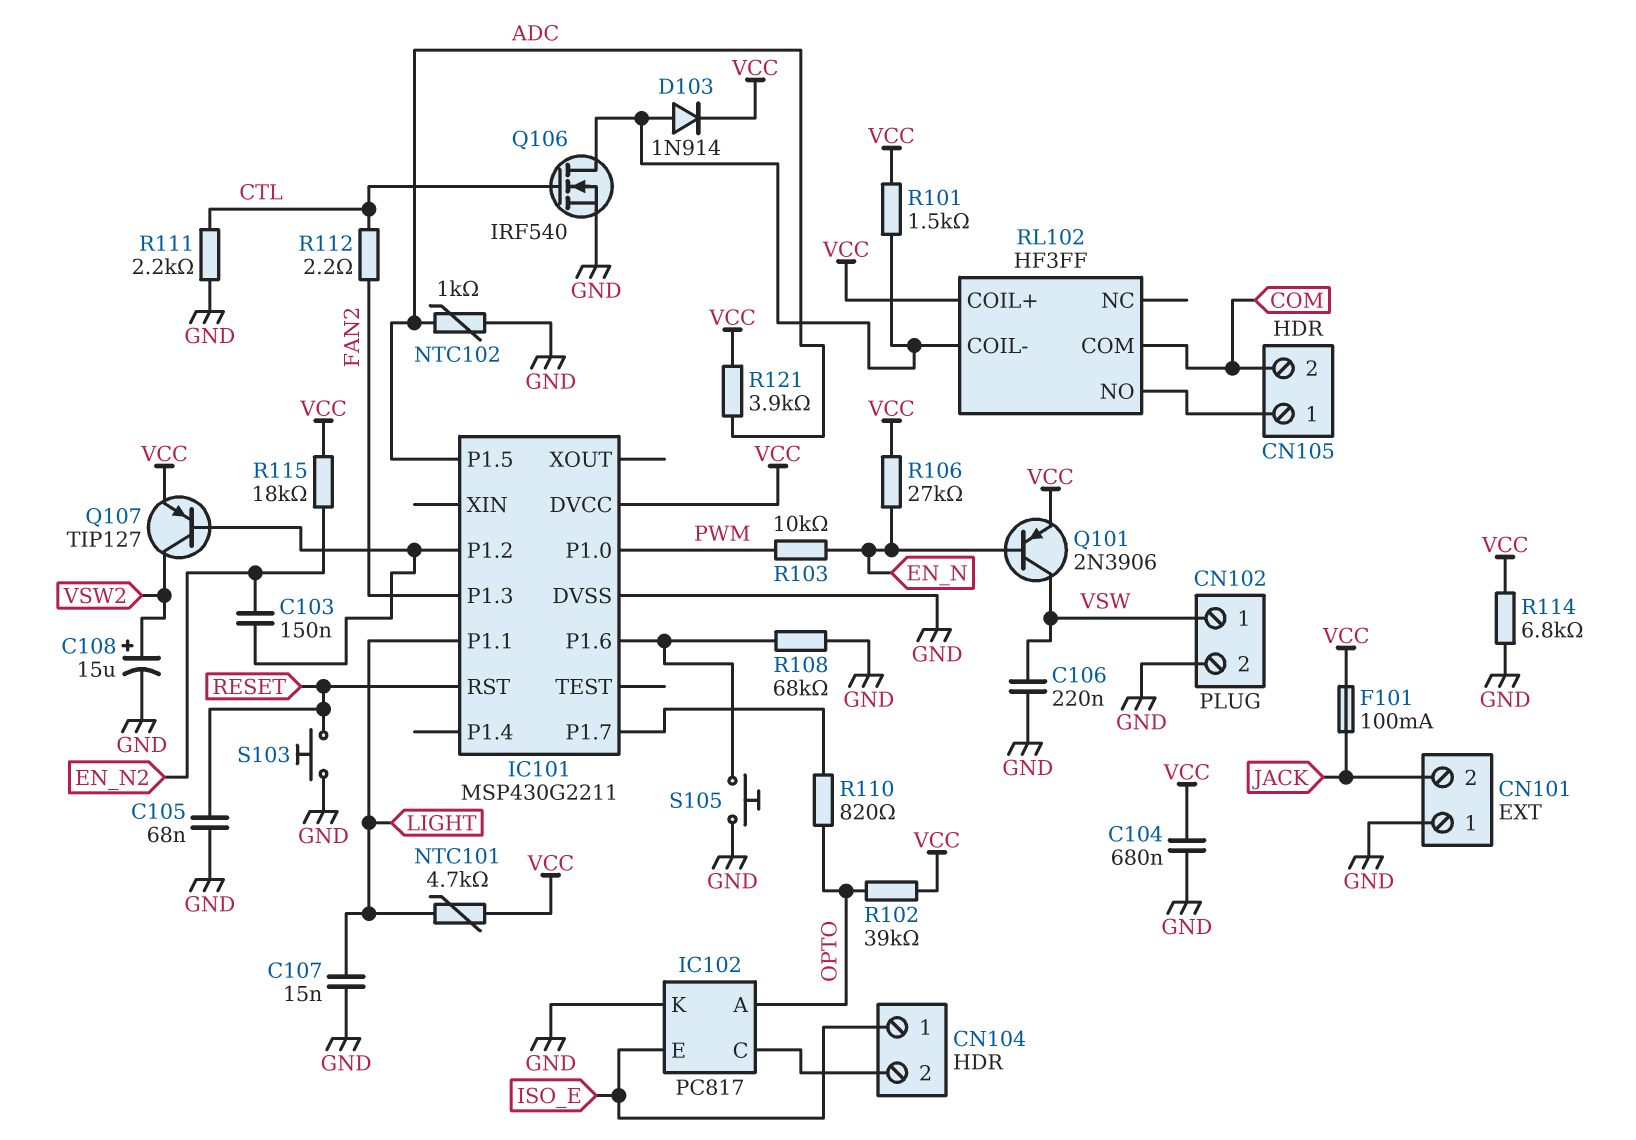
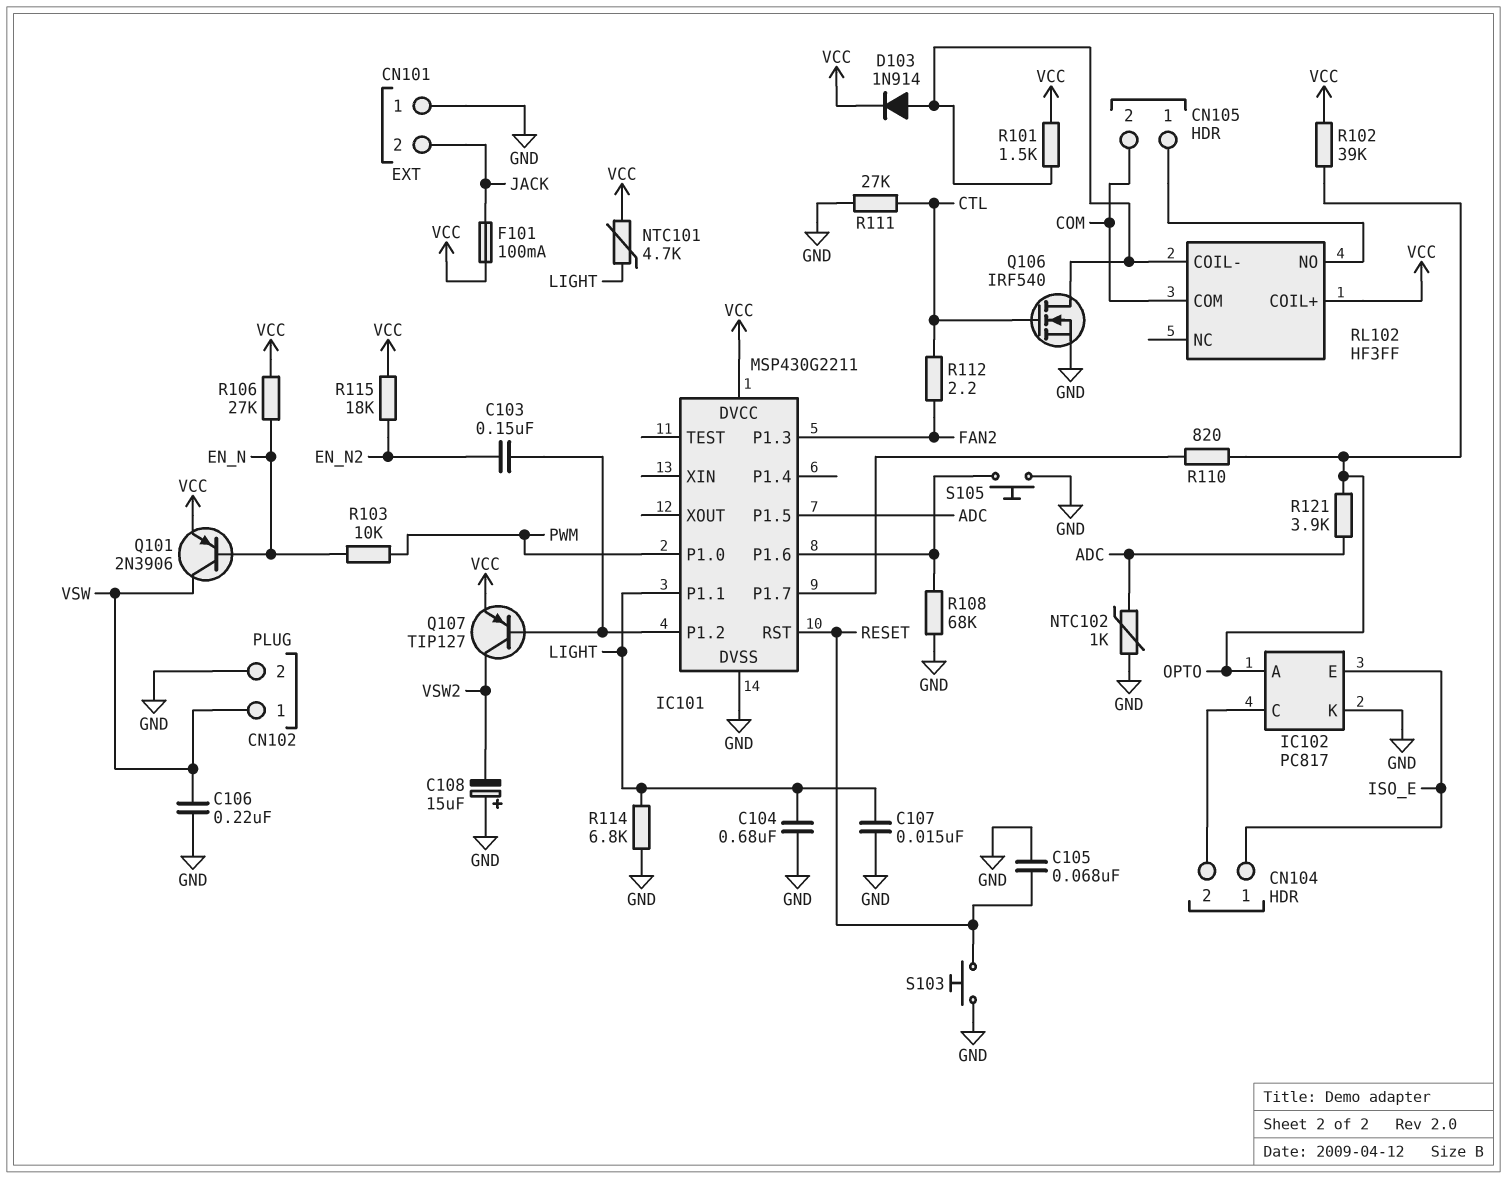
C104: 680nF (GND, VCC) -> 680nF (GND, LIGHT)
C108: 15uF (plus VSW2, minus GND) -> 15uF (plus GND, minus VSW2)
R111: 2.2k (CTL, GND) -> 27k (CTL, GND)
R114: 6.8k (GND, VCC) -> 6.8k (GND, LIGHT)
R121: 3.9k (ADC, VCC) -> 3.9k (ADC, OPTO)

